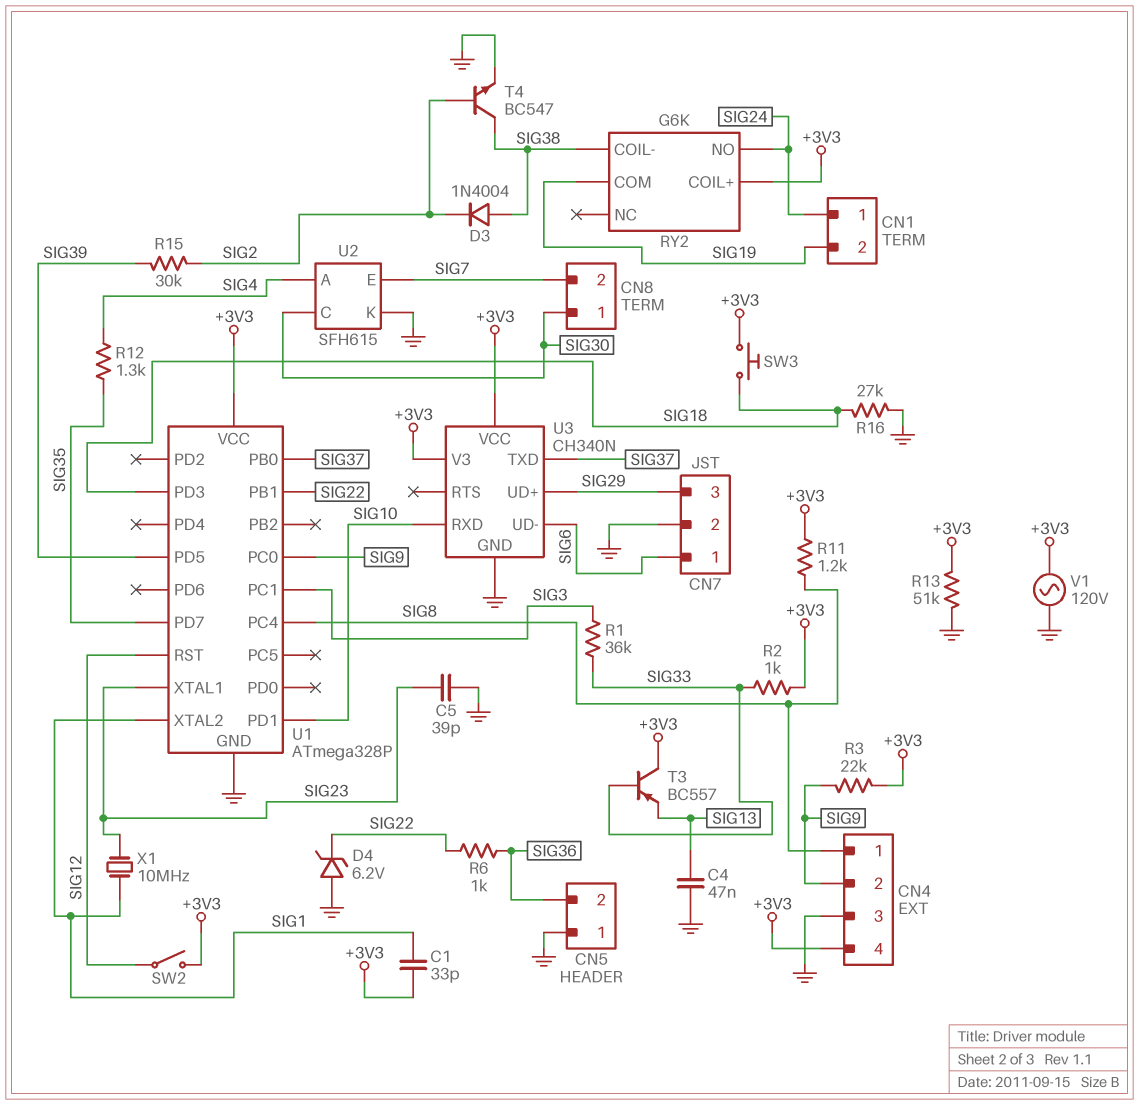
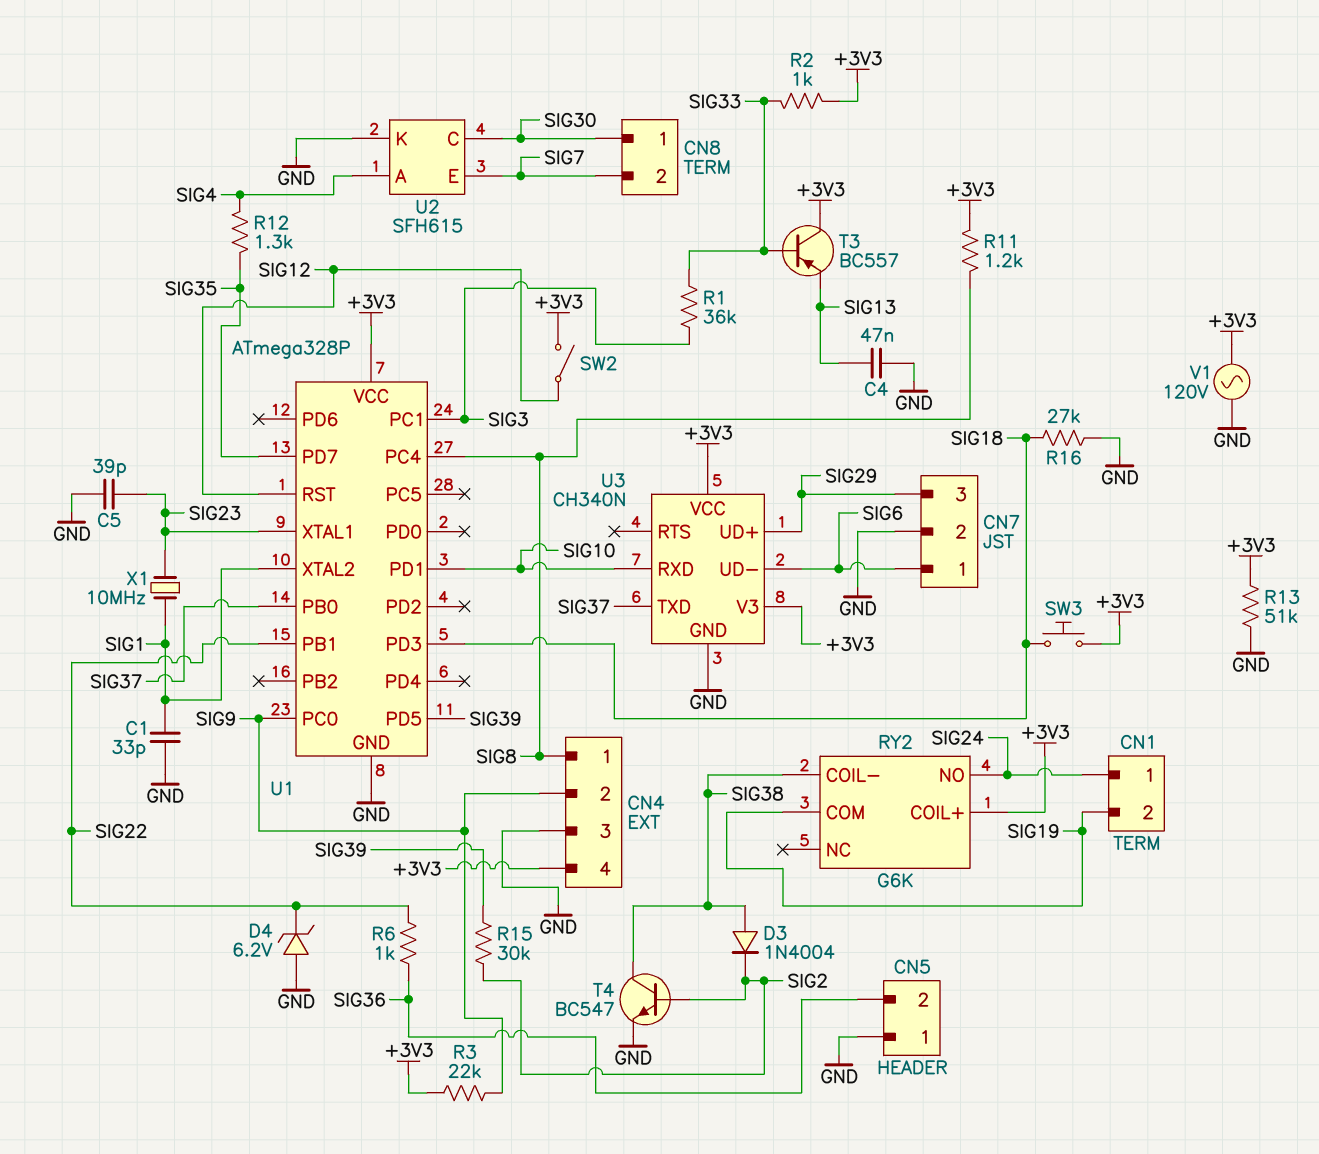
C1: 33pF (+3V3, SIG1) -> 33pF (GND, SIG1)

